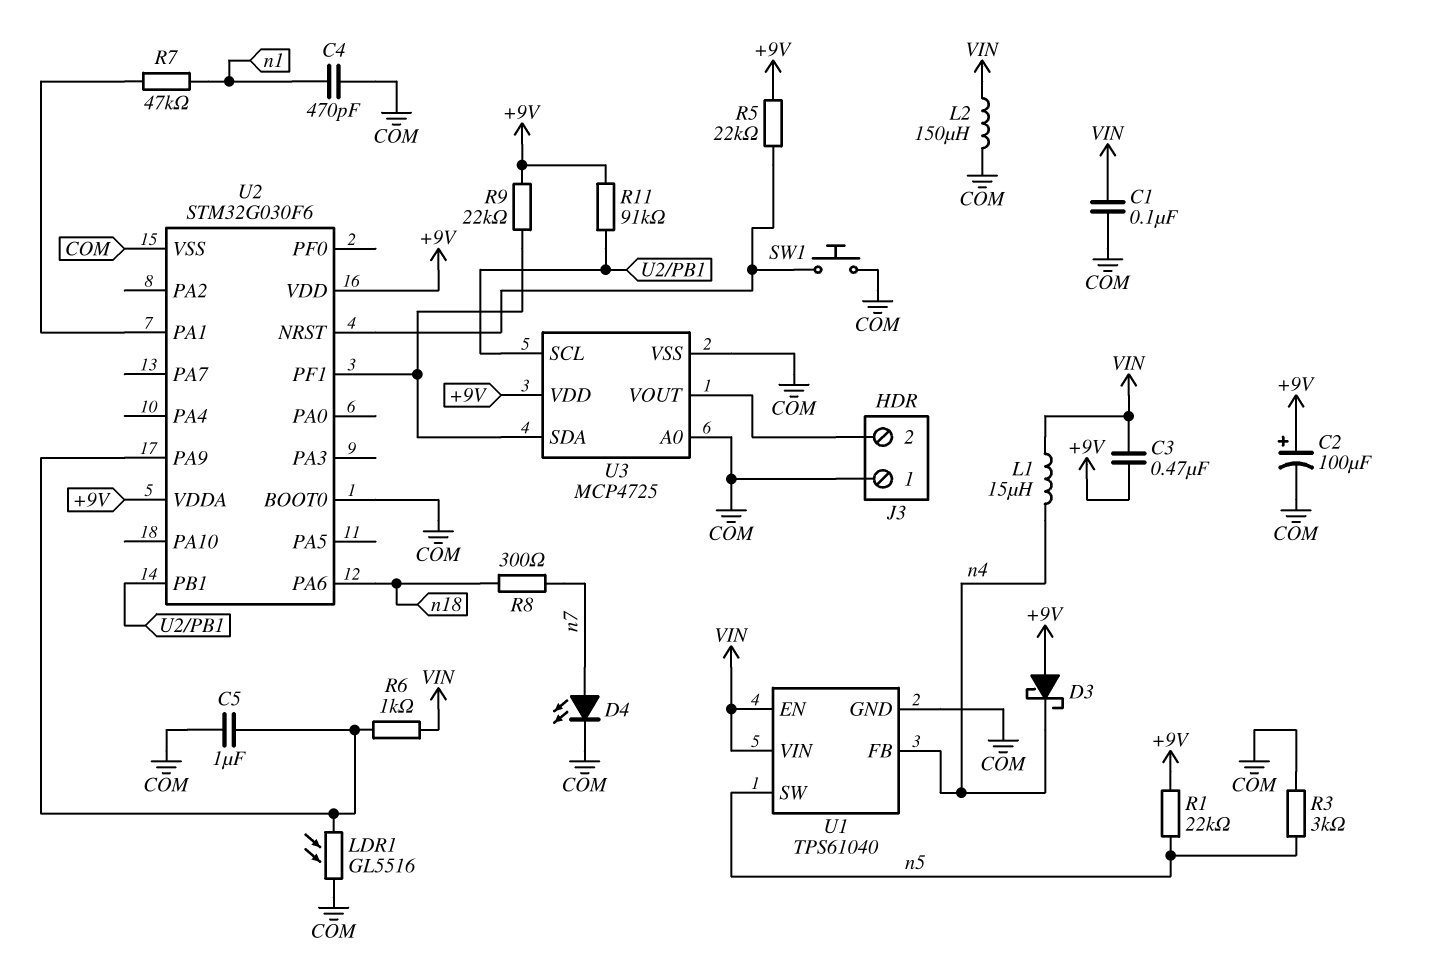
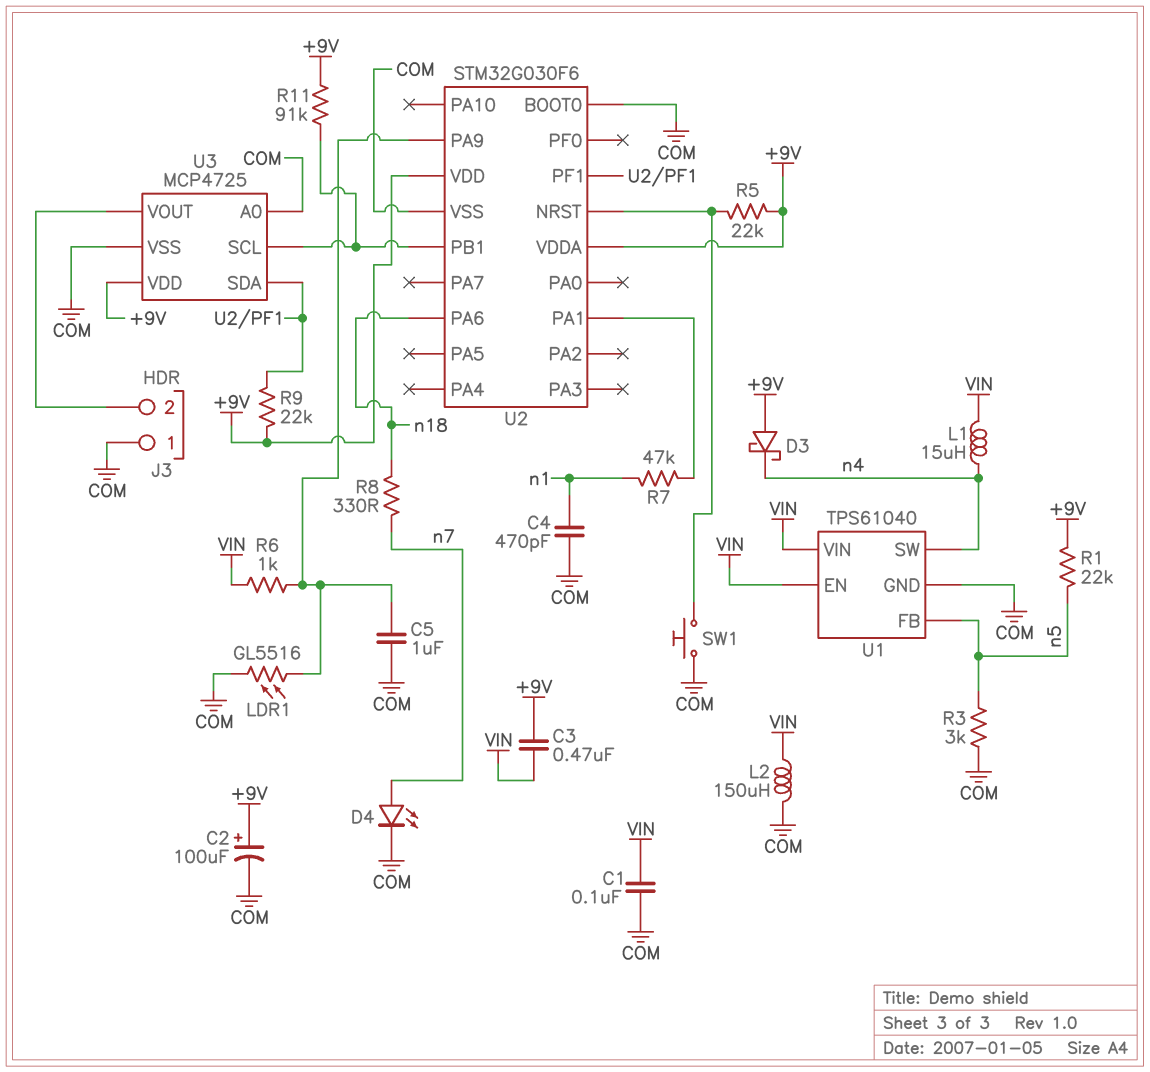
R8: 300 (n7, n18) -> 330 (n7, n18)
U1 pin FB: n4 -> n5
U1 pin SW: n5 -> n4

